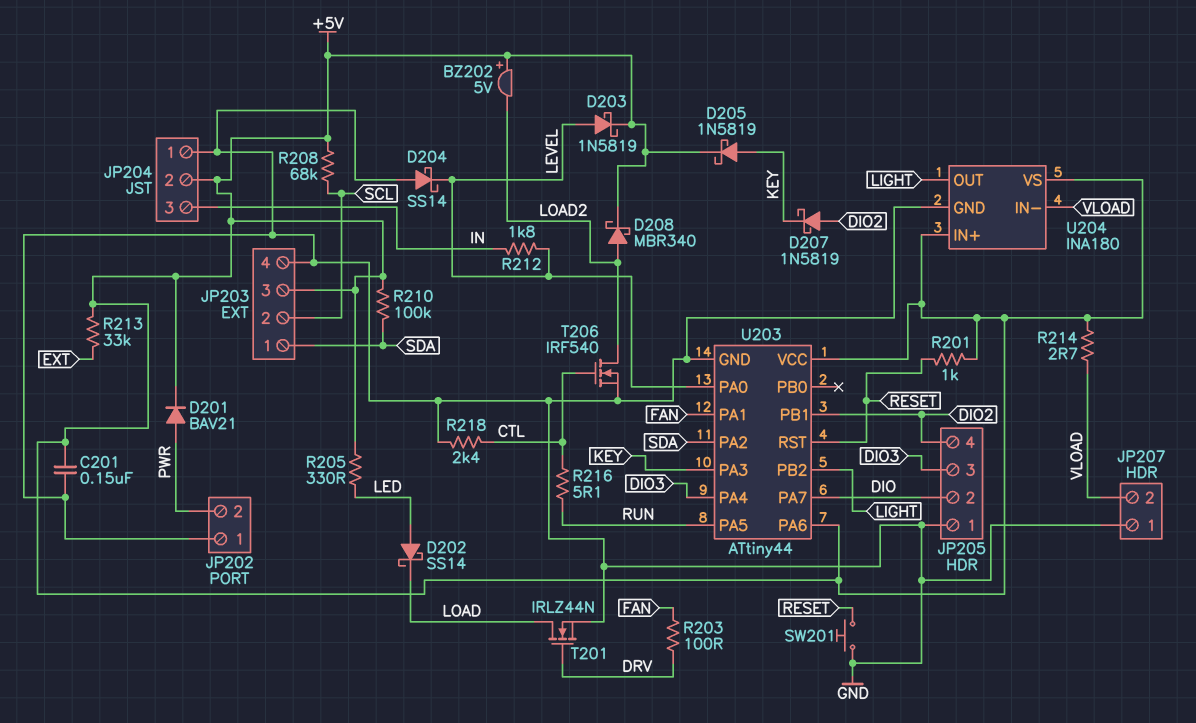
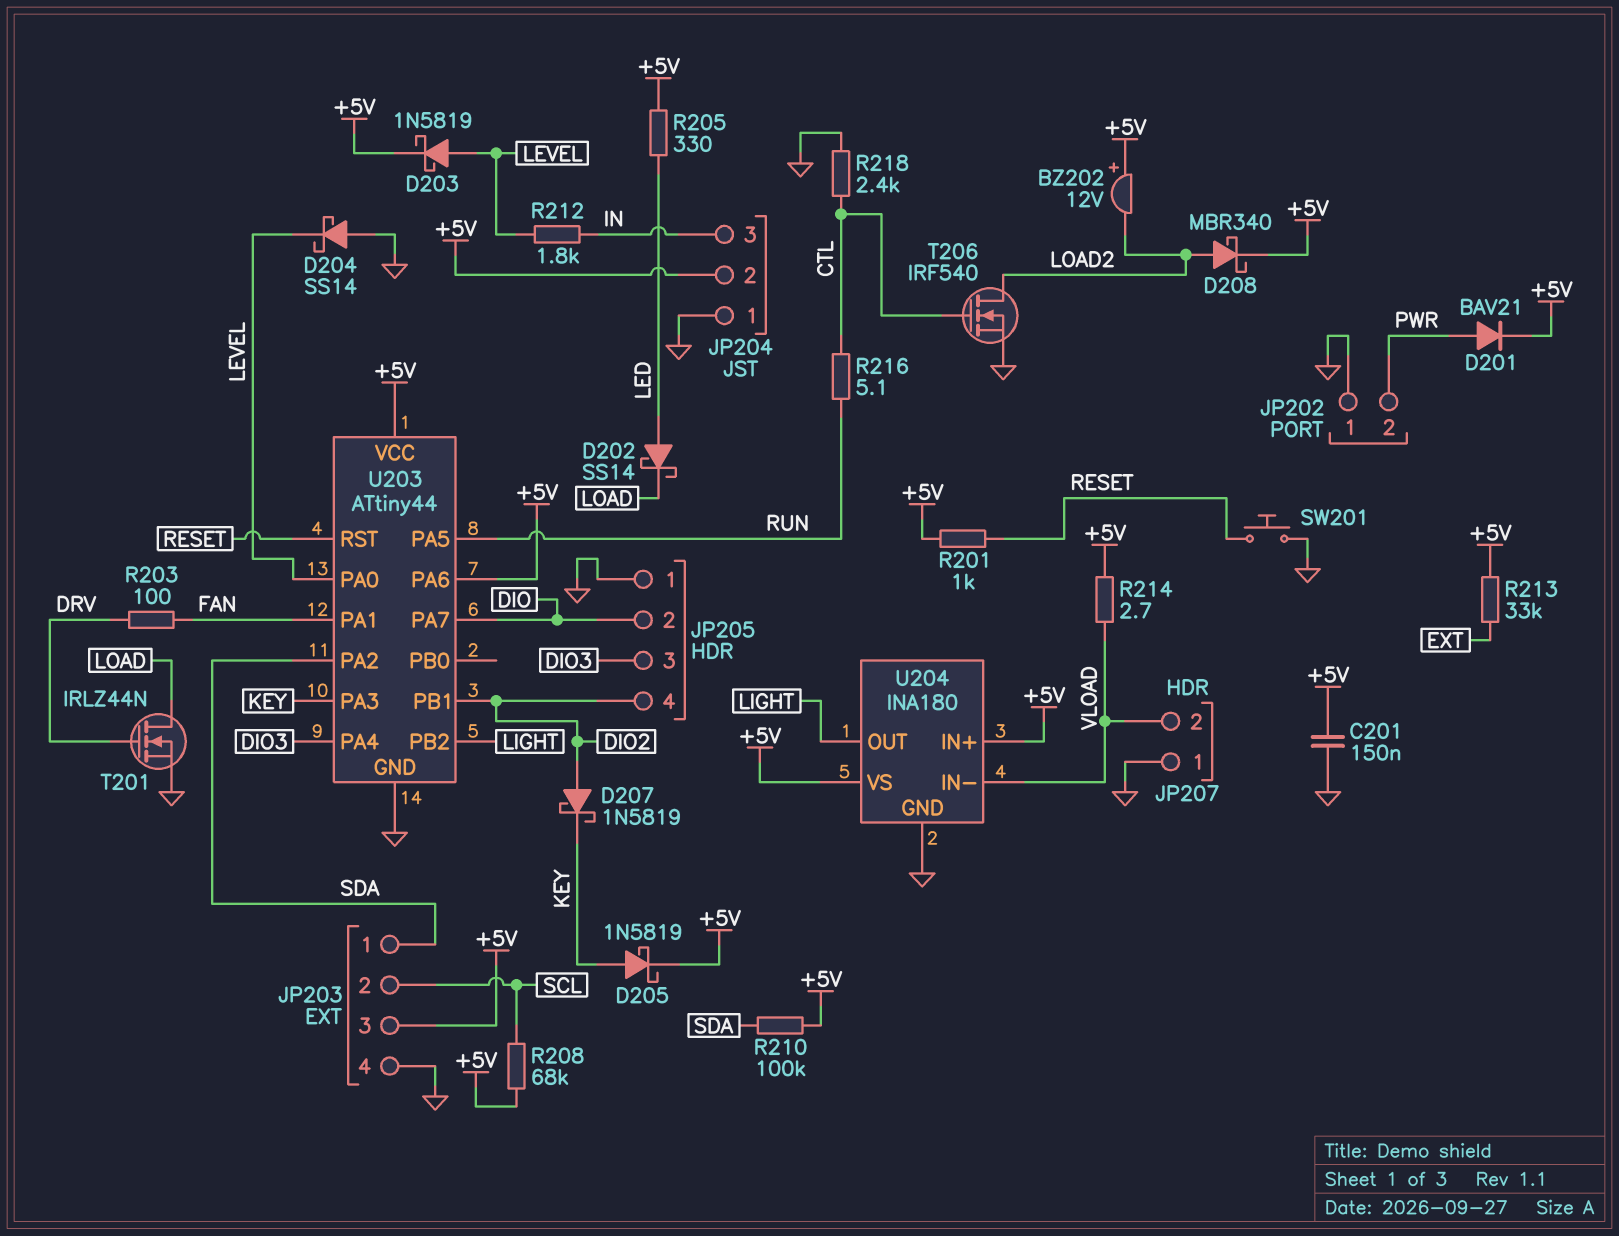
BZ202: buzzer 5V (plus +5V, minus LOAD2) -> buzzer 12V (plus +5V, minus LOAD2)

